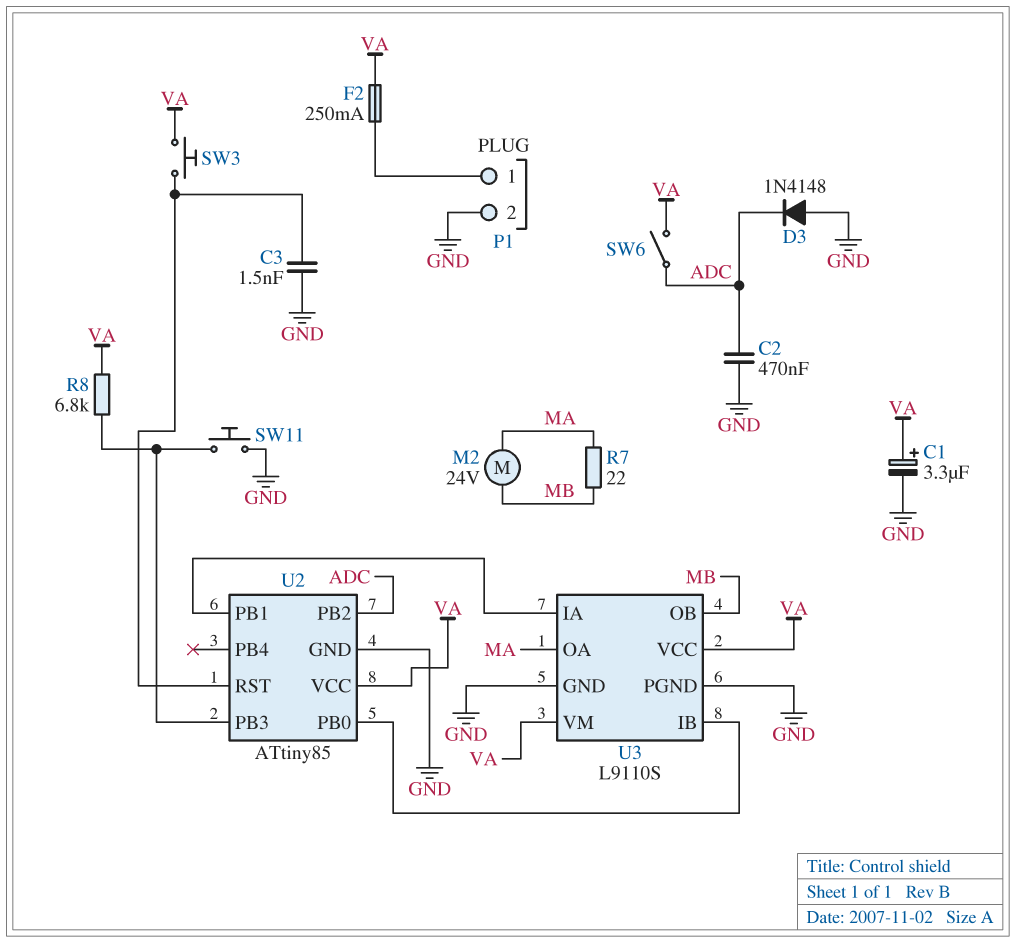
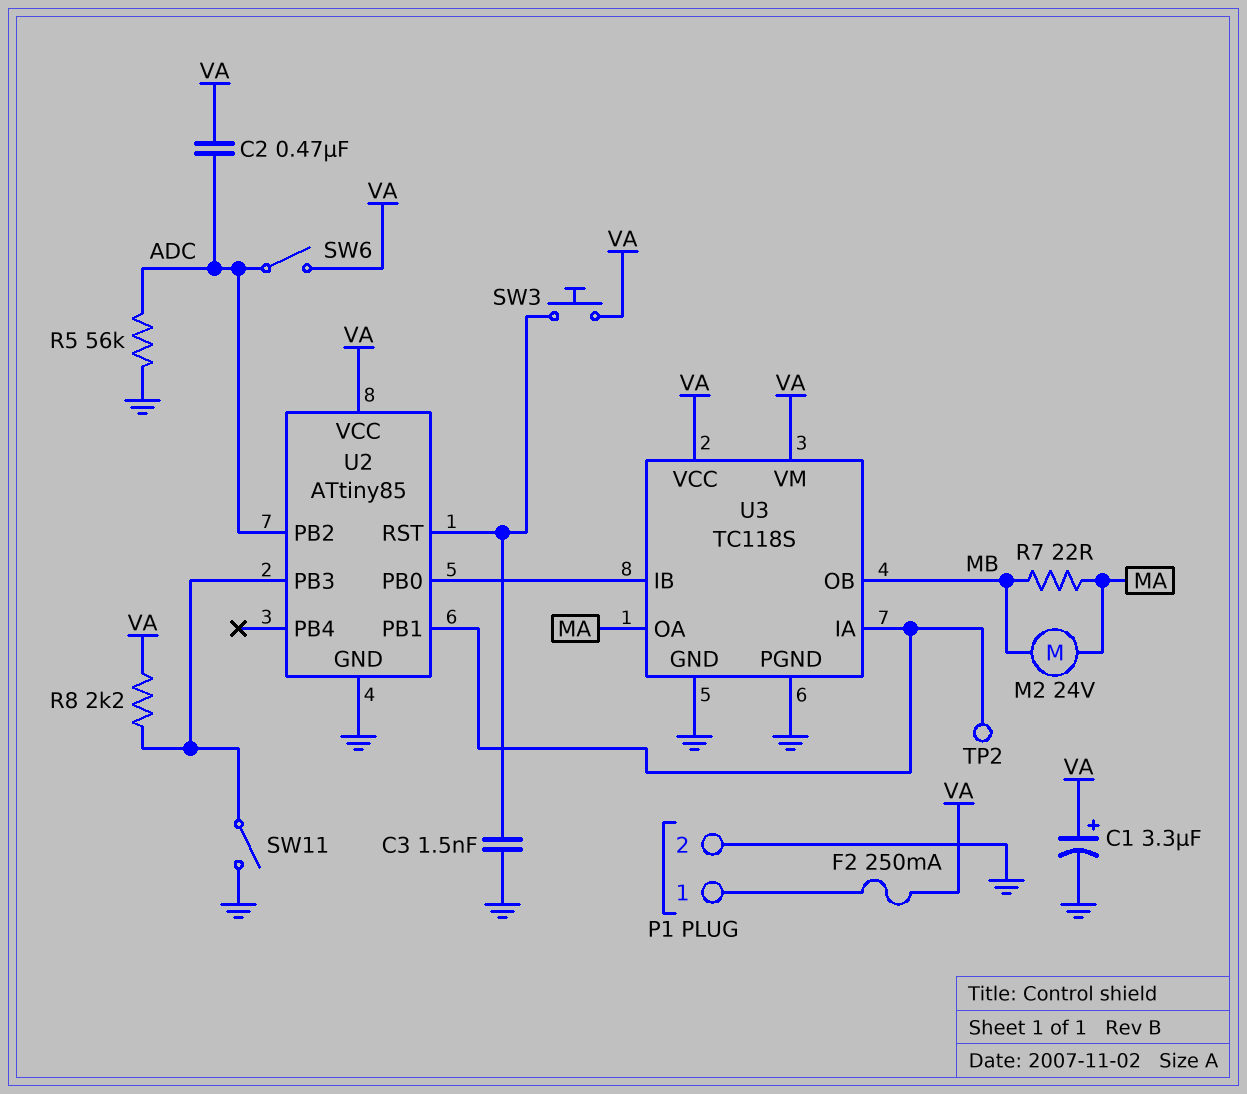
C2: 470nF (ADC, GND) -> 470nF (ADC, VA)
D3: diode 1N4148 (A GND, K ADC) -> none
R5: none -> 56k (ADC, GND)
R8: 6.8k (U2/PB3, VA) -> 2.2k (U2/PB3, VA)
SW11: button (GND, U2/PB3) -> switch (GND, U2/PB3)
TP2: none -> test point (U2/PB1)
U3: L9110S -> TC118S

